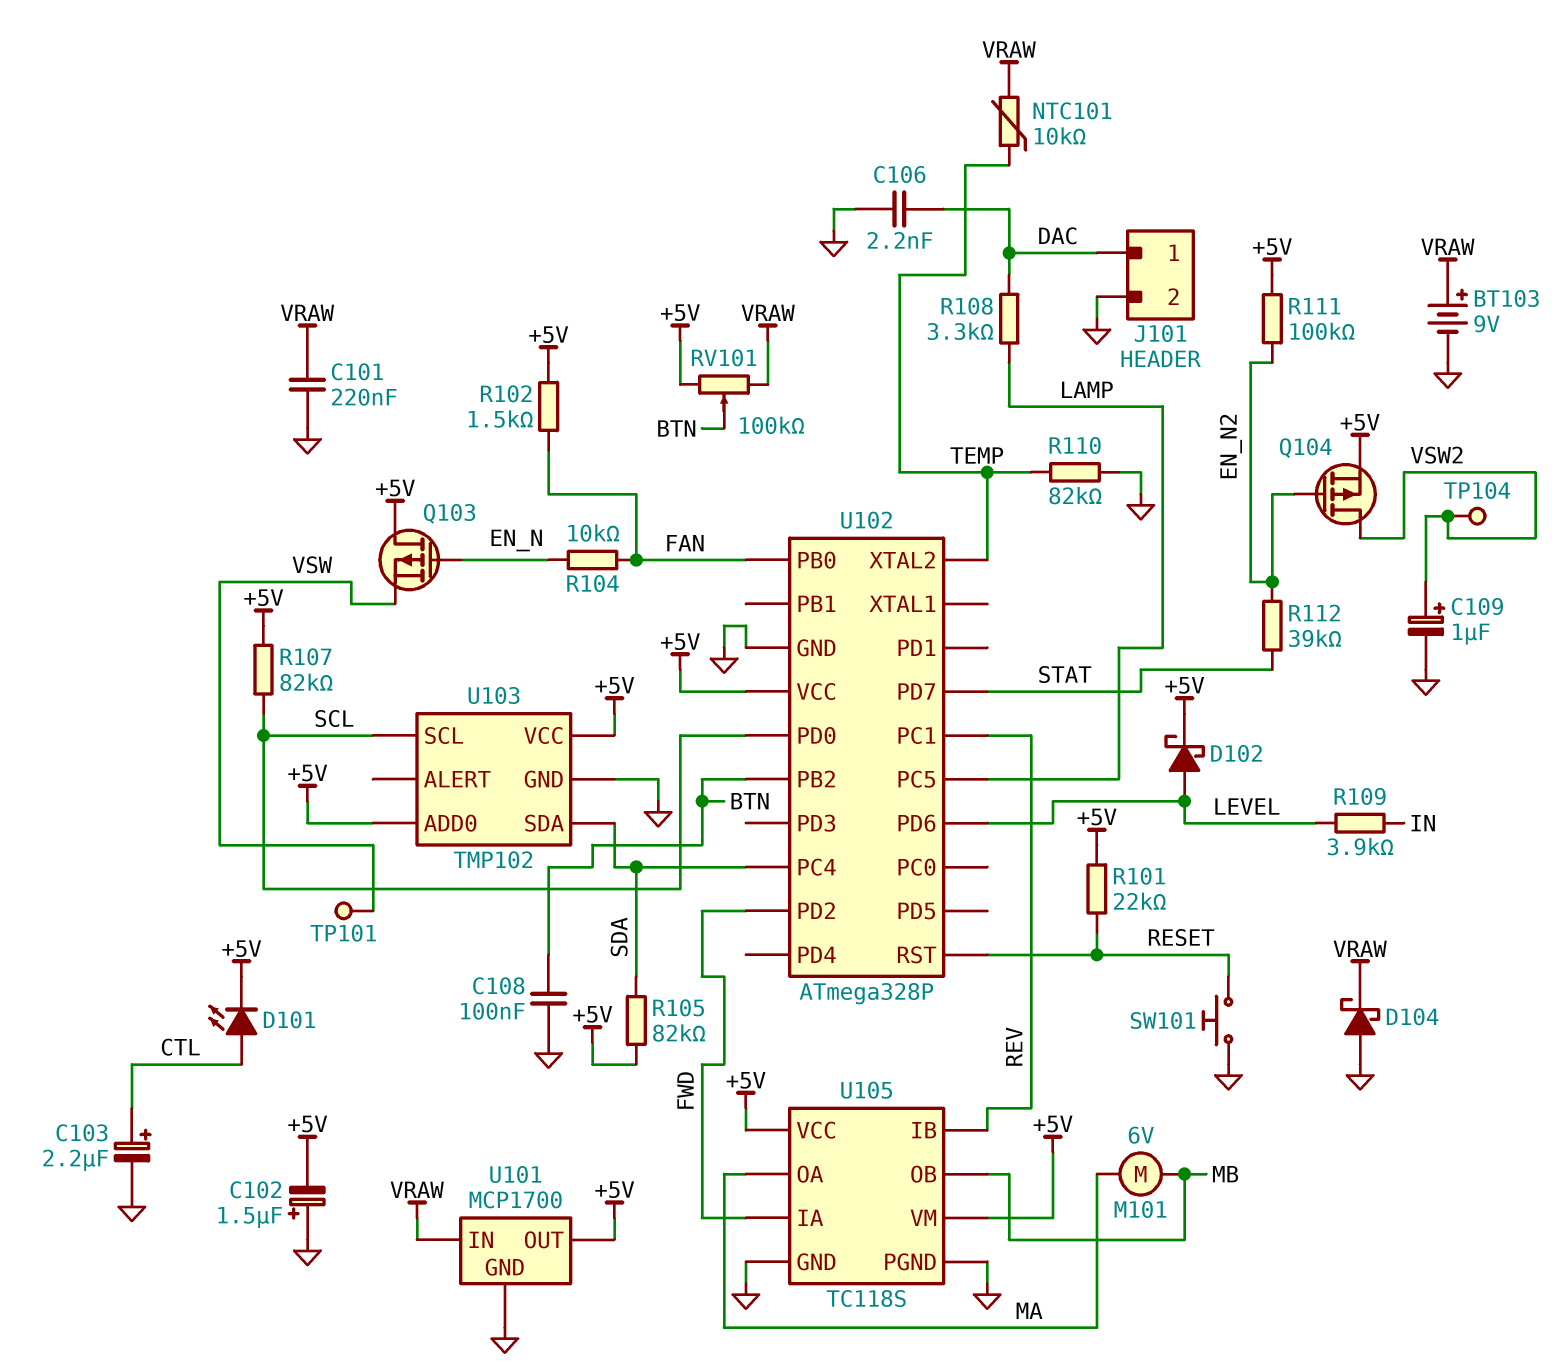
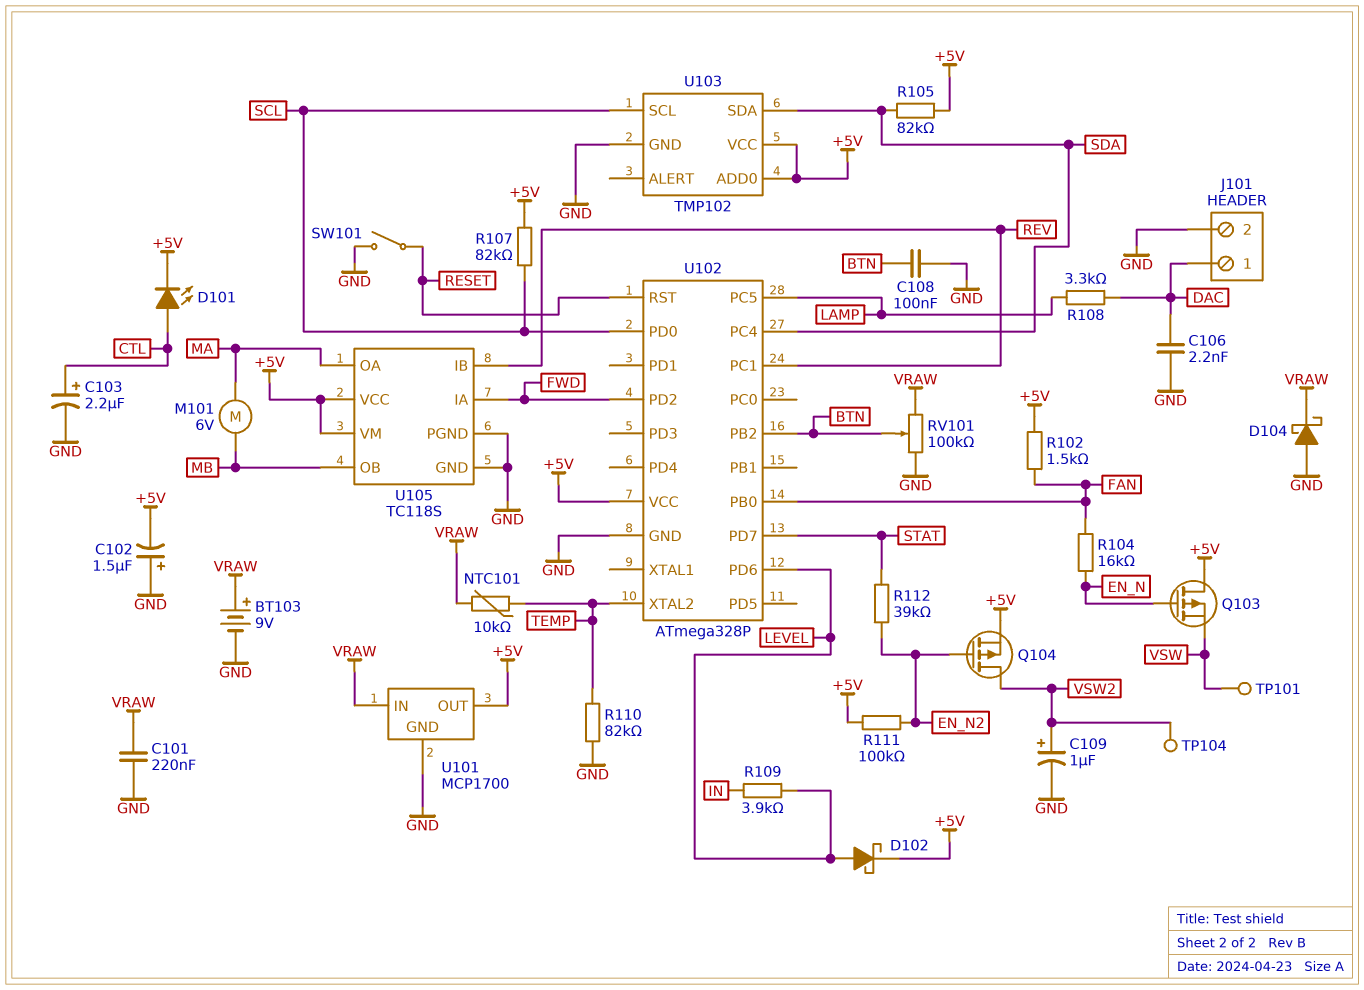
R101: 22k (+5V, RESET) -> none
R104: 10k (EN_N, FAN) -> 16k (EN_N, FAN)
RV101: 100k (+5V, VRAW, wiper BTN) -> 100k (GND, VRAW, wiper BTN)
SW101: button (GND, RESET) -> switch (GND, RESET)

